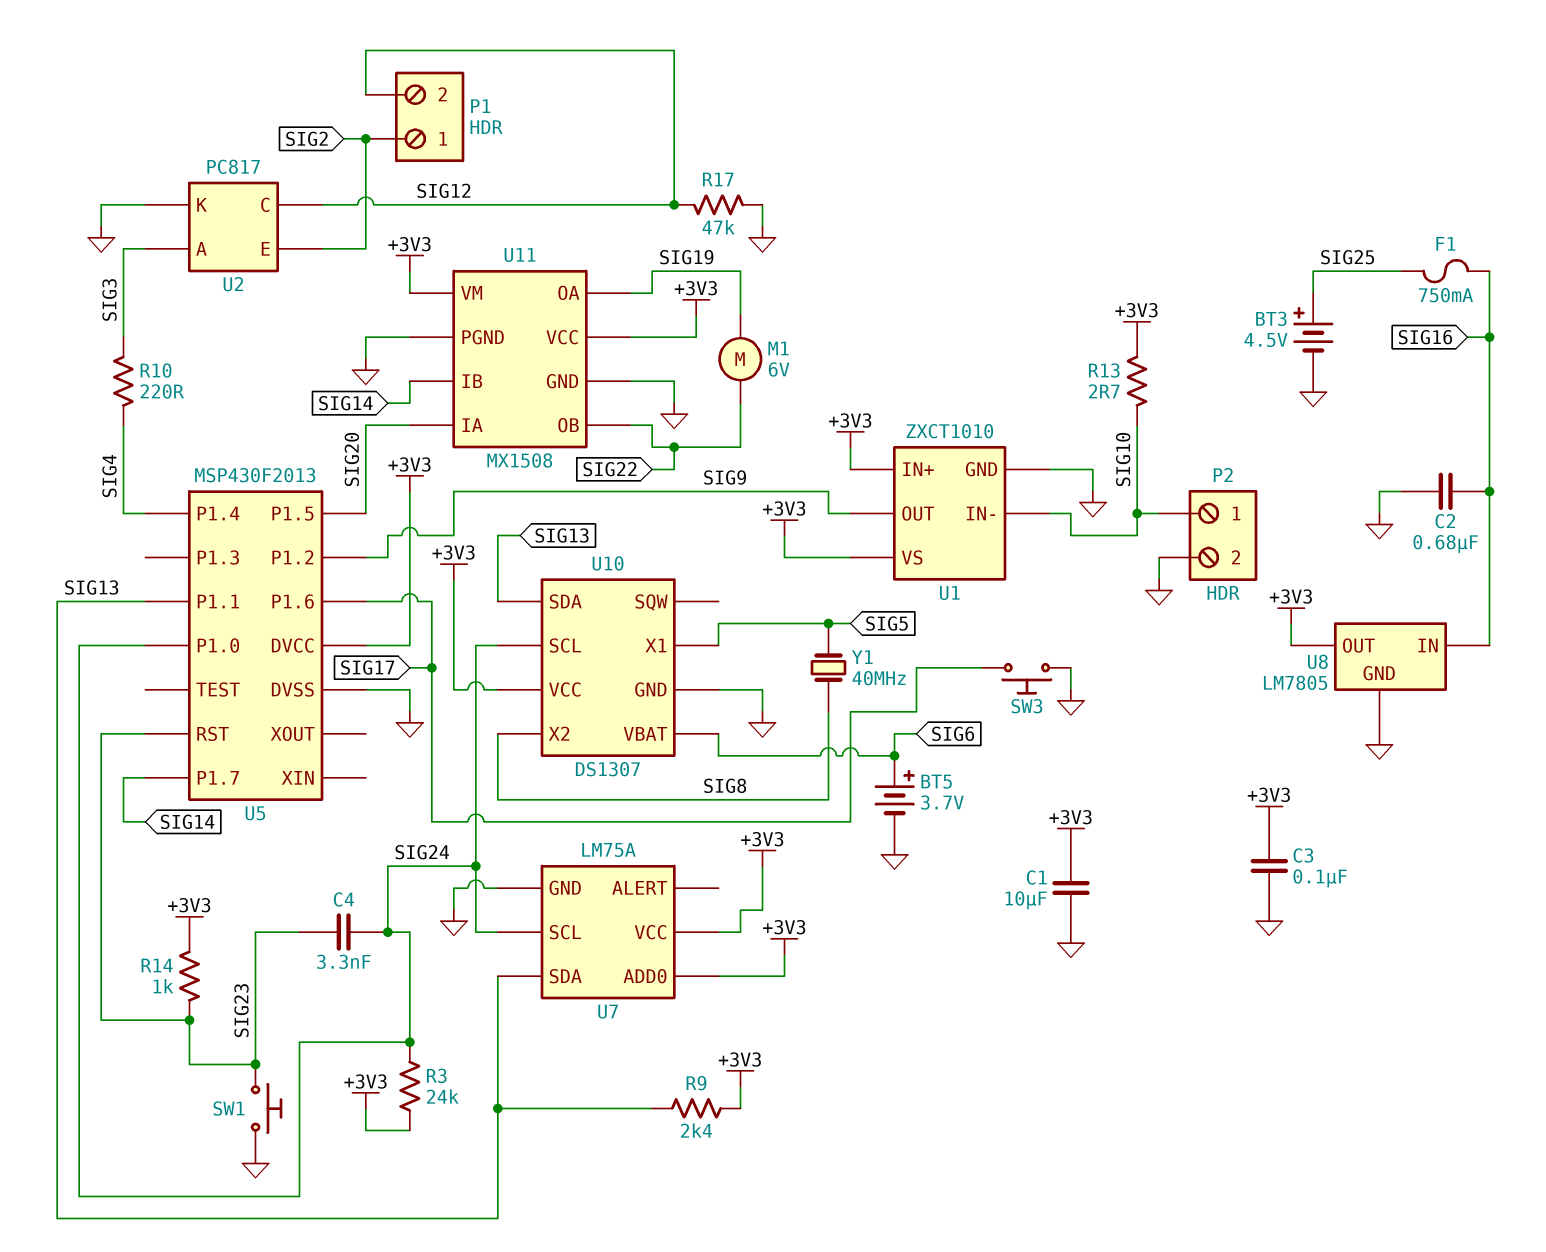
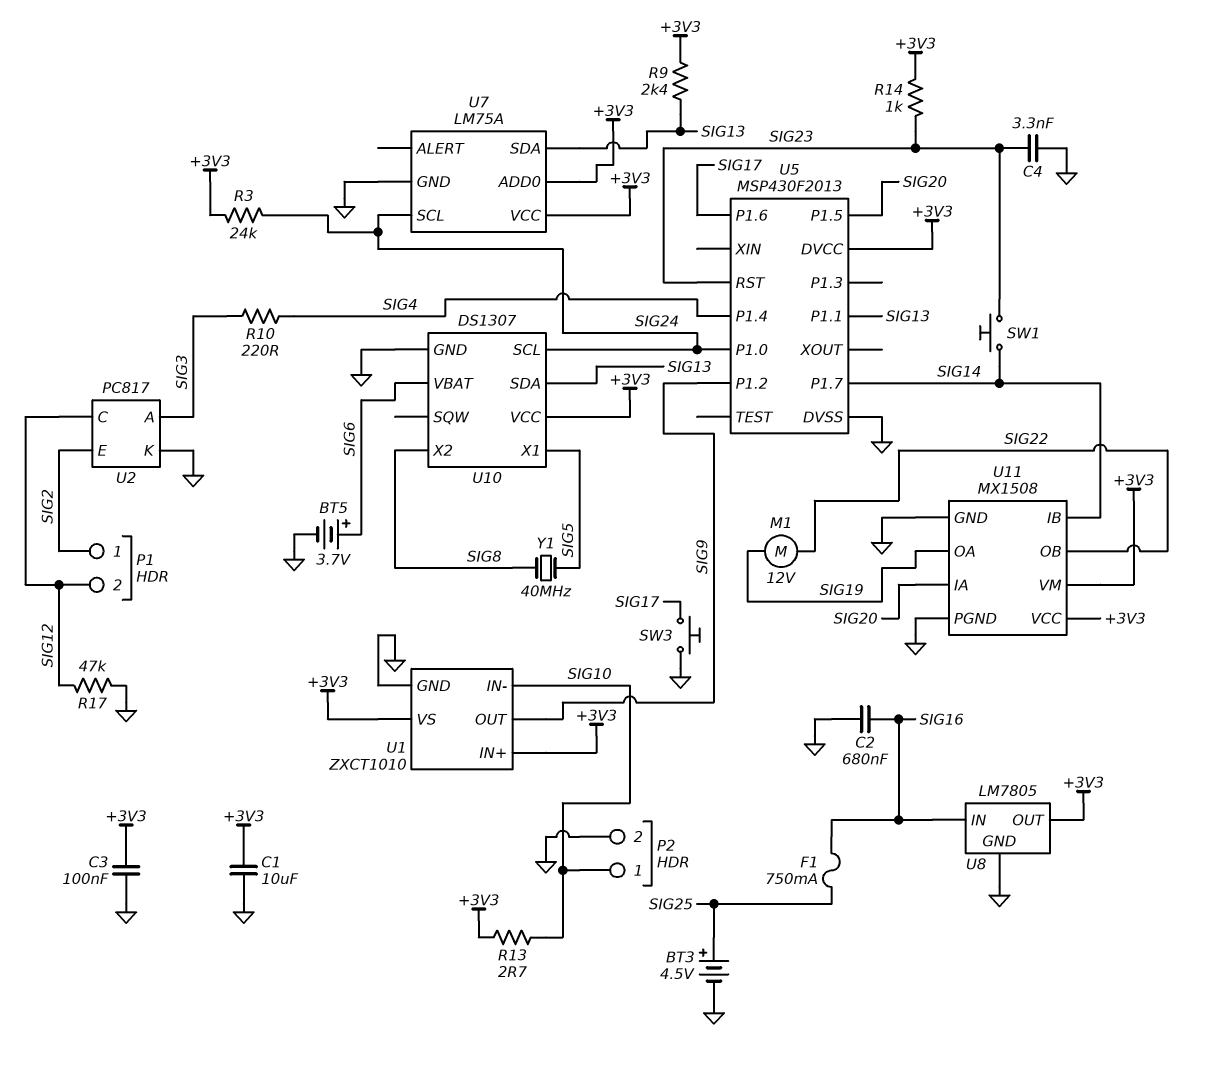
C4: 3.3nF (SIG23, SIG24) -> 3.3nF (GND, SIG23)
M1: motor 6V (SIG19, SIG22) -> motor 12V (SIG19, SIG22)
SW1: button (GND, SIG23) -> button (SIG14, SIG23)

